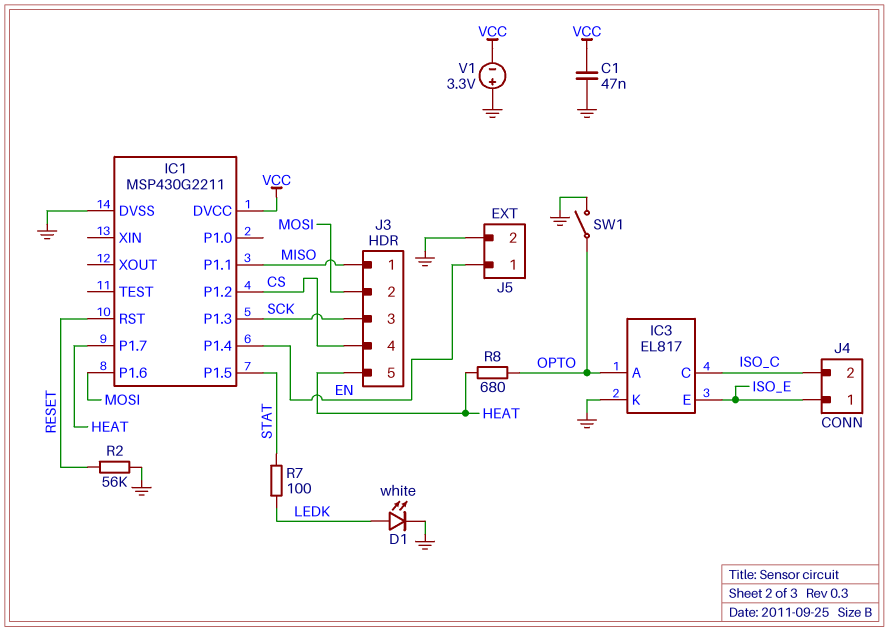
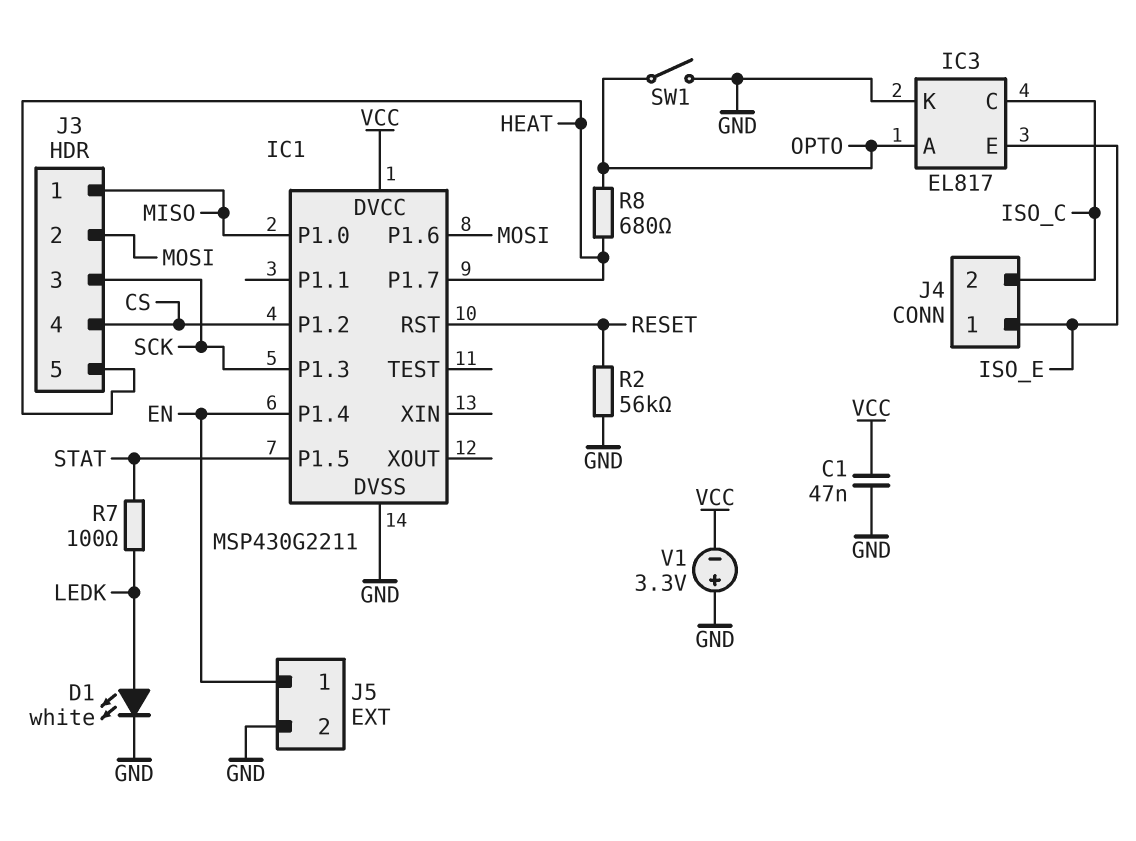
IC1 pin P1.0: none -> MISO
IC1 pin P1.1: MISO -> none

